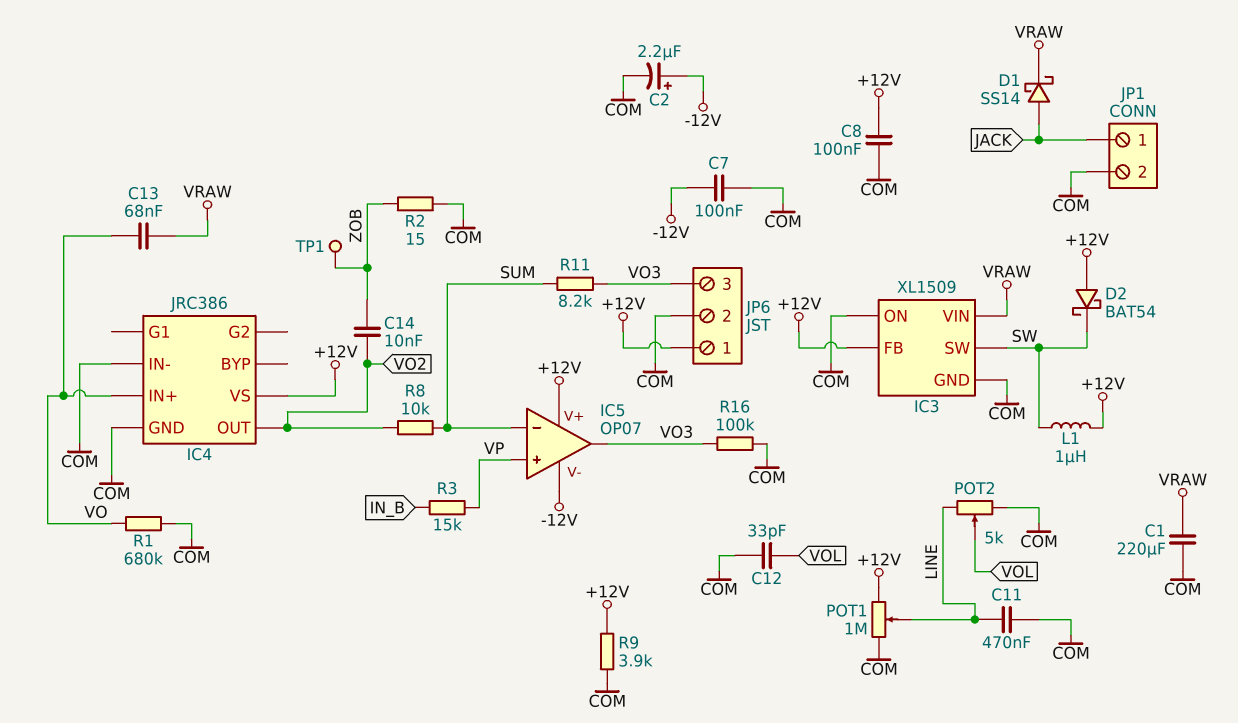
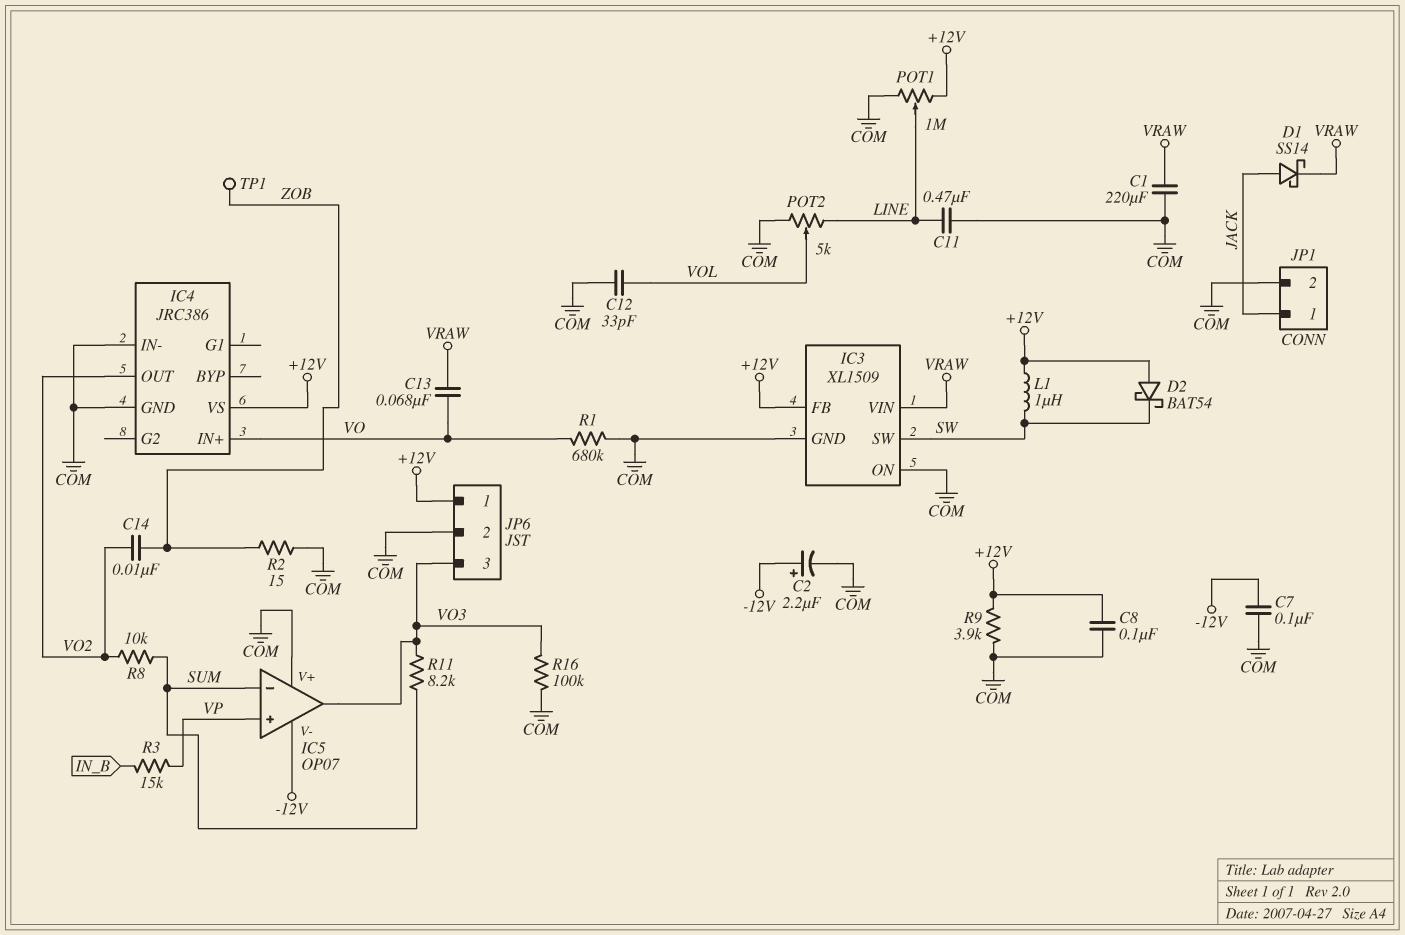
IC5 pin V+: +12V -> COM

